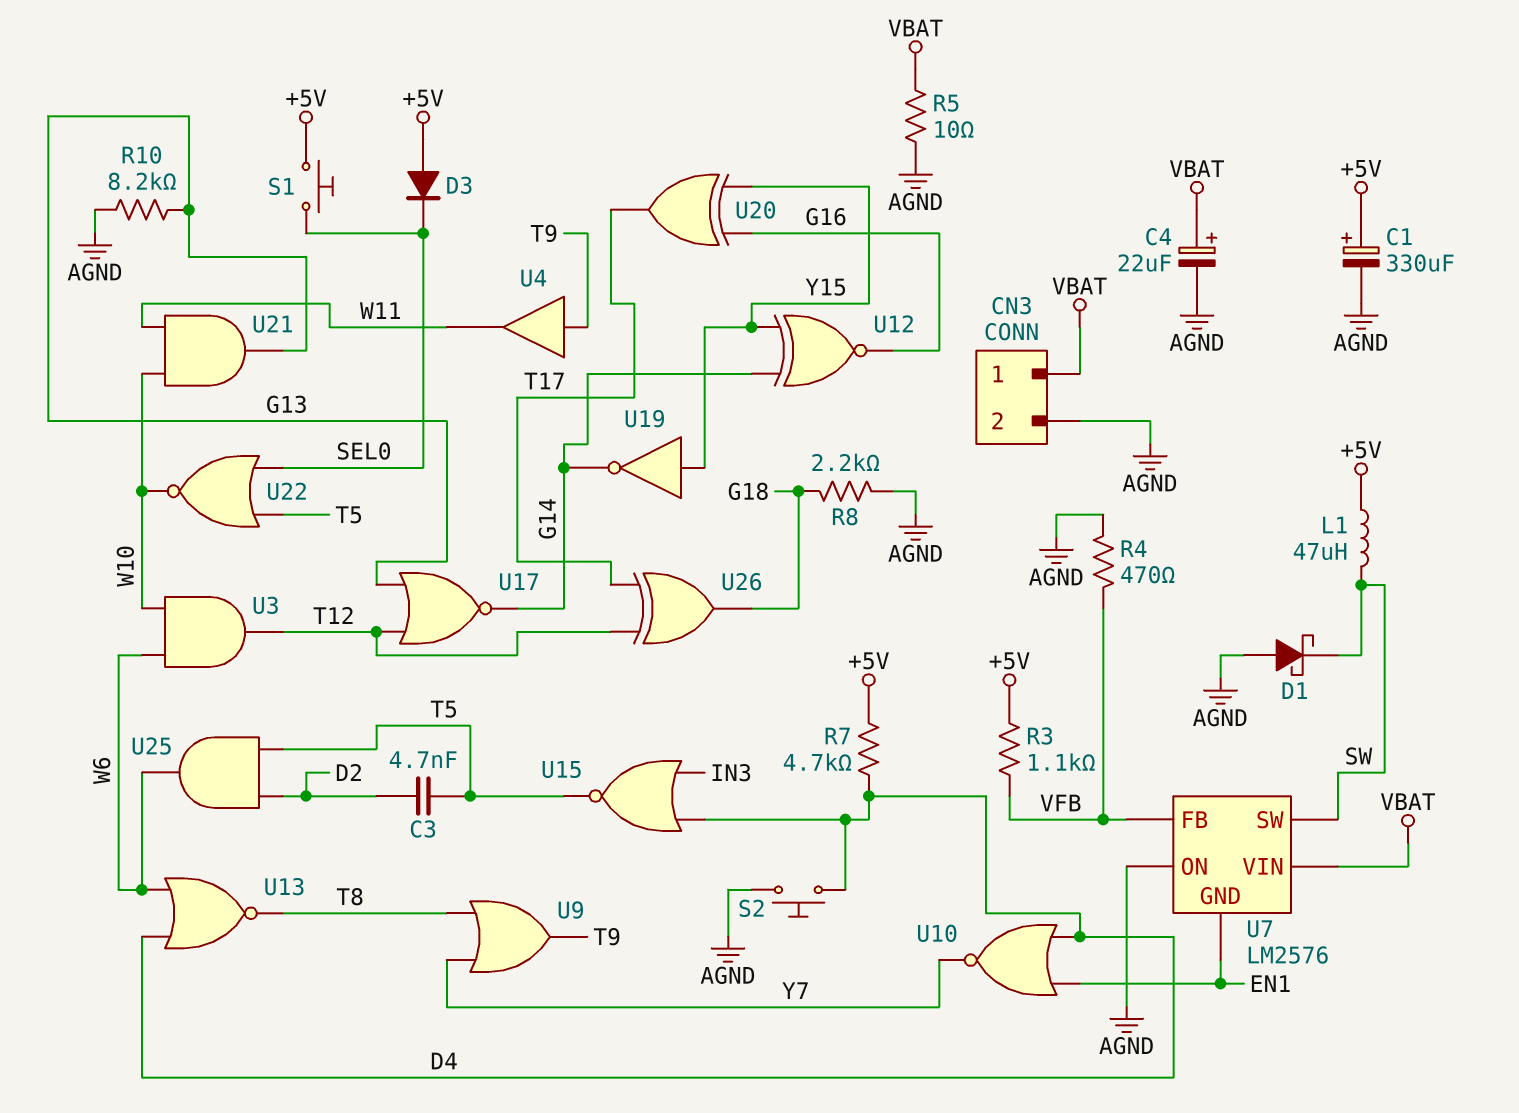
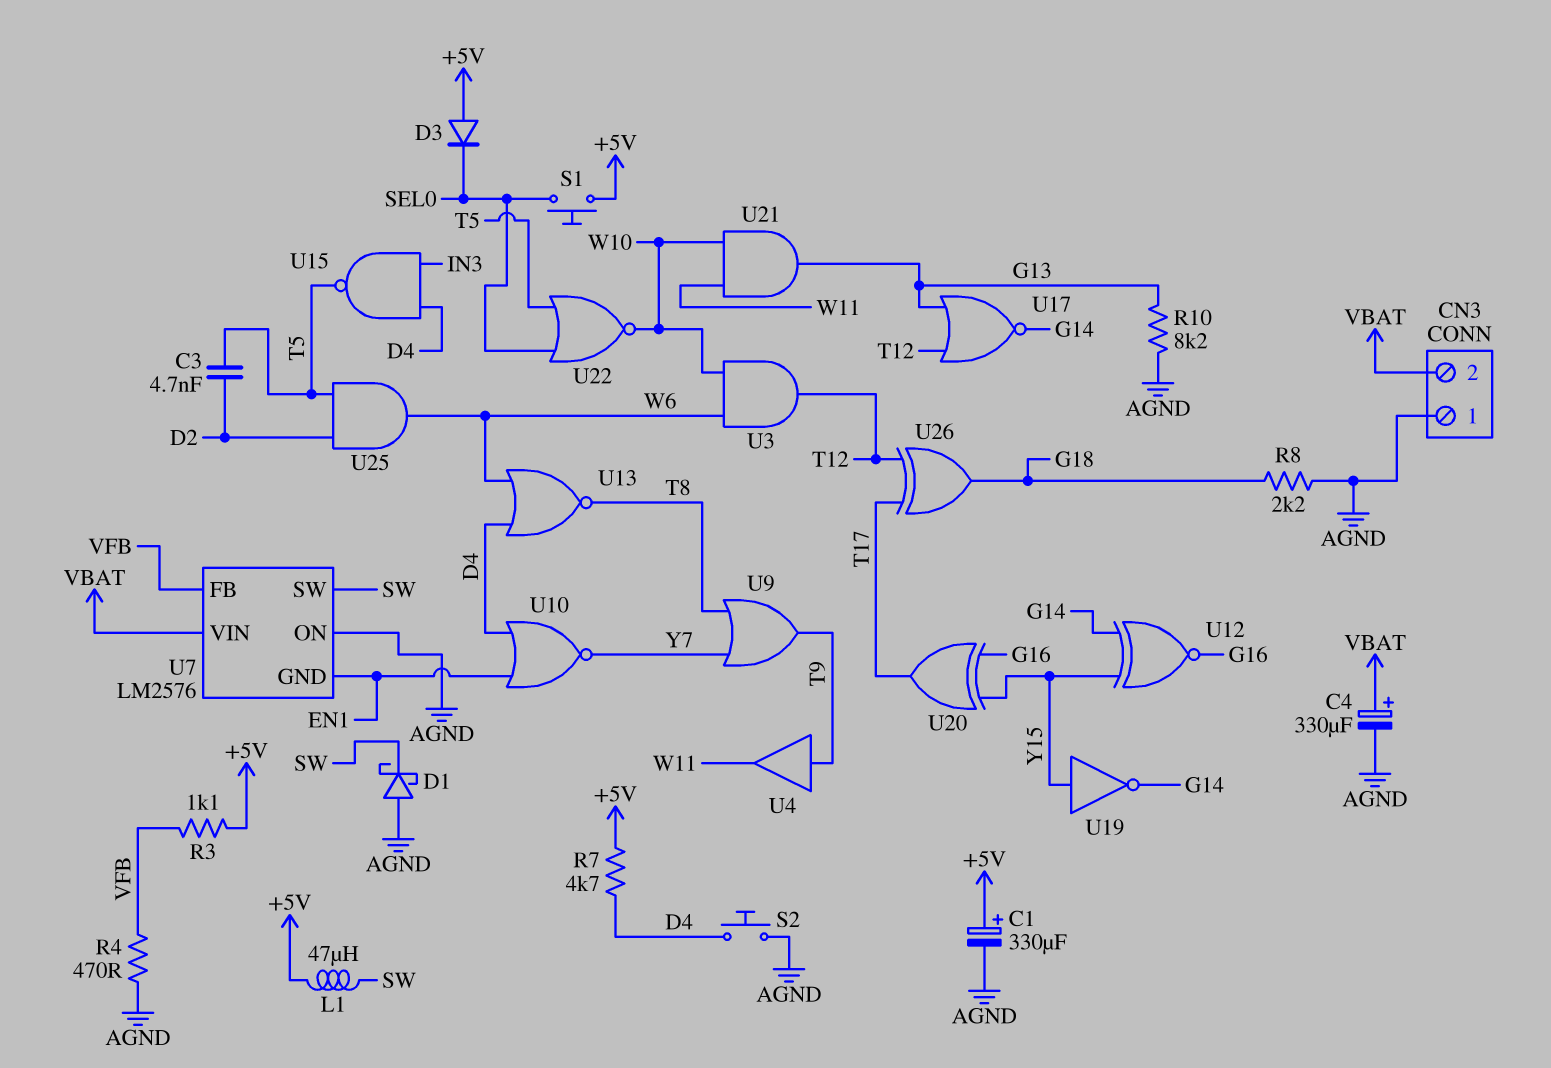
C4: 22uF (plus VBAT, minus AGND) -> 330uF (plus VBAT, minus AGND)
CN3 pin 1: VBAT -> AGND
CN3 pin 2: AGND -> VBAT
R5: 10 (AGND, VBAT) -> none
U15: NOR (in D4, in IN3, out T5) -> NAND (in D4, in IN3, out T5)

